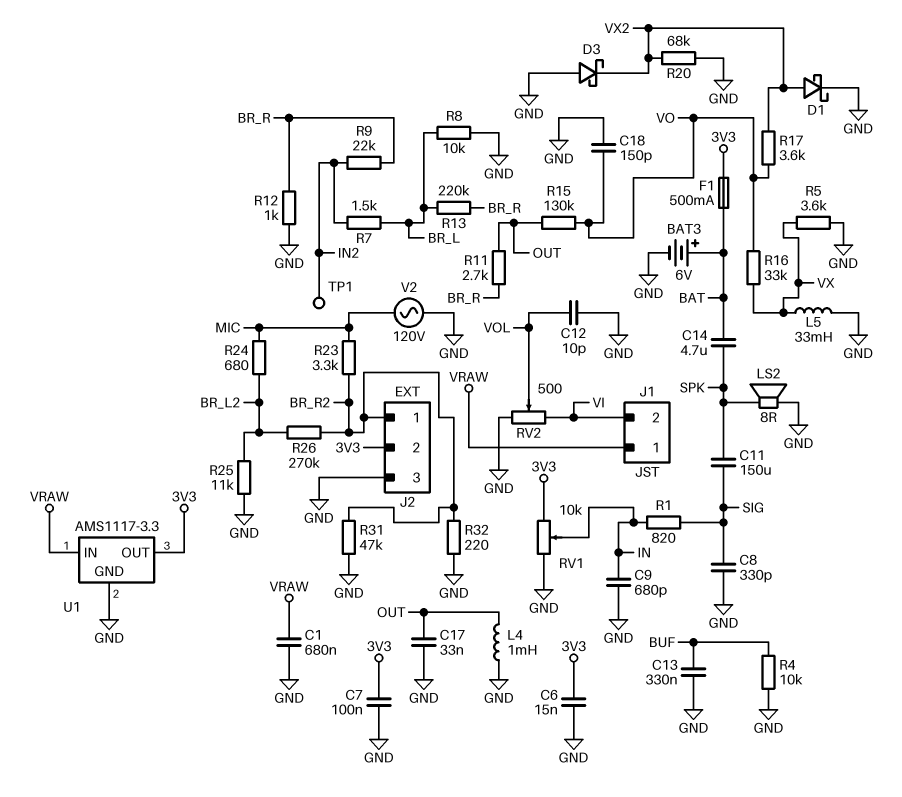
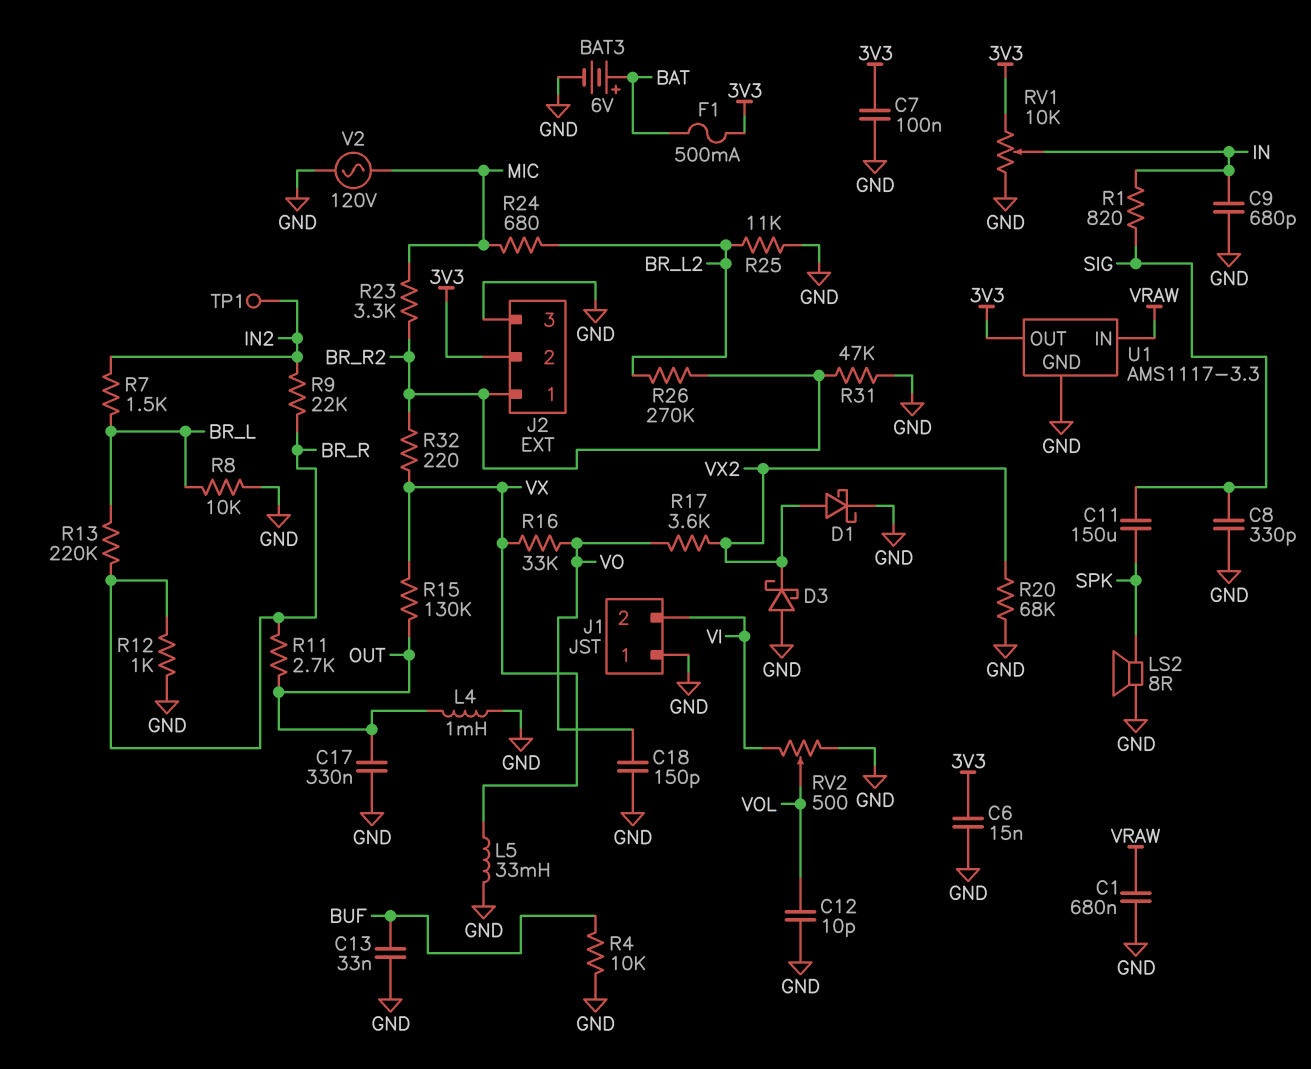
C13: 330nF (BUF, GND) -> 33nF (BUF, GND)
C14: 4.7uF (BAT, SPK) -> none
C17: 33nF (GND, OUT) -> 330nF (GND, OUT)
J1 pin 1: VRAW -> GND
R5: 3.6k (GND, VX) -> none
R15: 130k (OUT, VO) -> 130k (OUT, VX)
R32: 220 (BR_R2, GND) -> 220 (BR_R2, VX)

